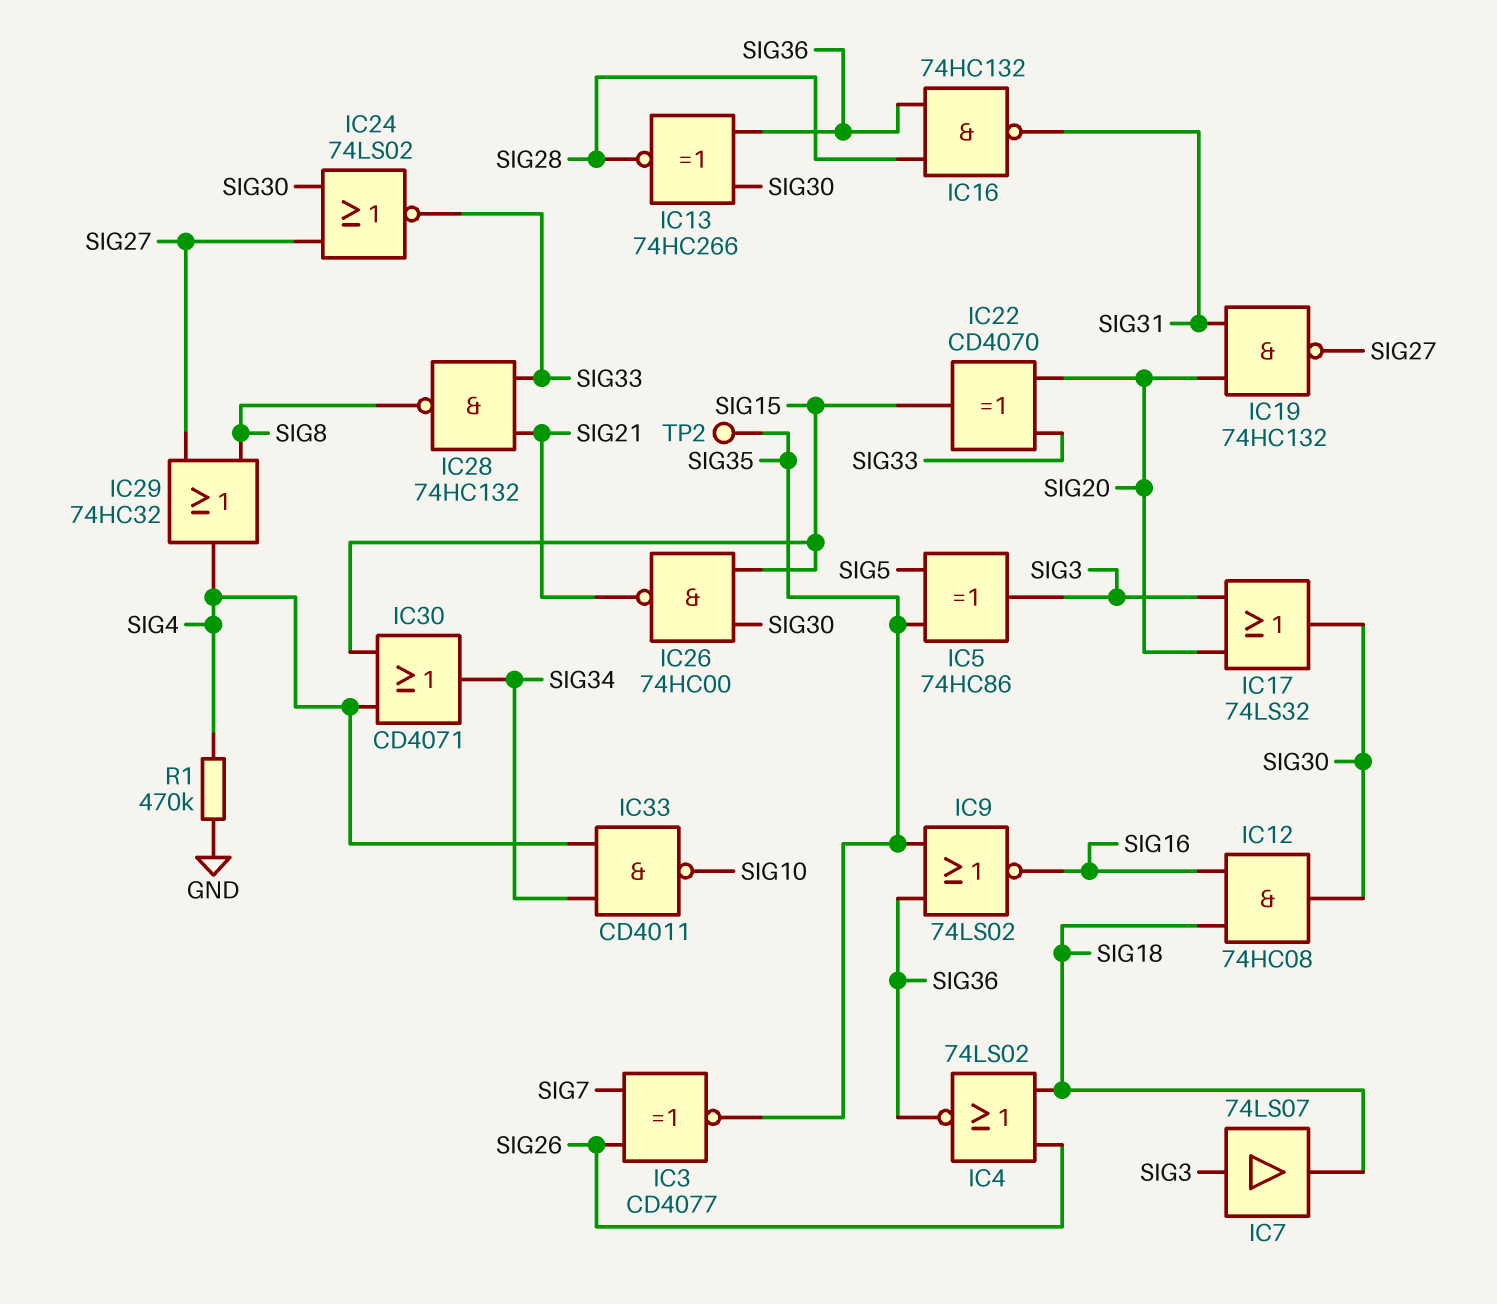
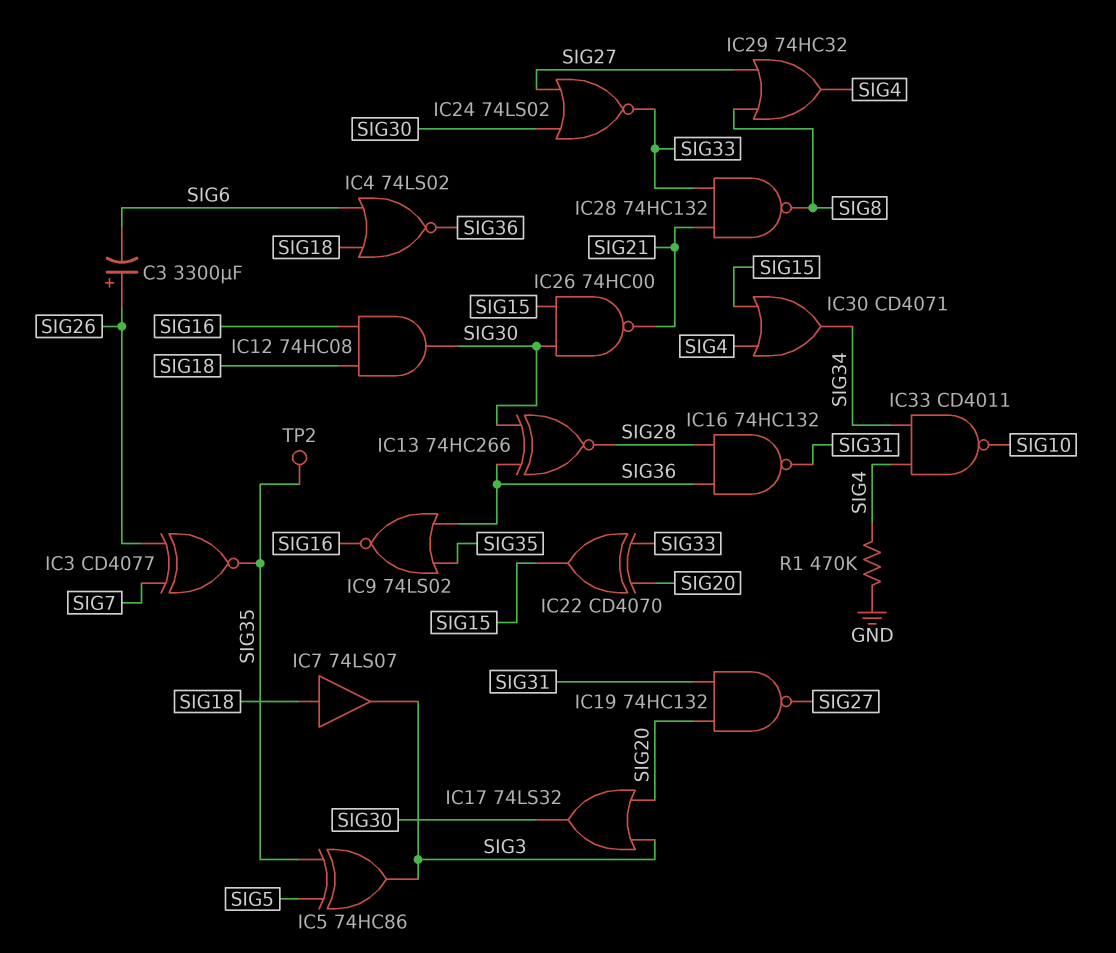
C3: none -> 3300uF (plus SIG26, minus SIG6)
IC4: NOR 74LS02 (in SIG18, in SIG26, out SIG36) -> NOR 74LS02 (in SIG6, in SIG18, out SIG36)
IC7: buffer 74LS07 (in SIG3, out SIG18) -> buffer 74LS07 (in SIG18, out SIG3)

